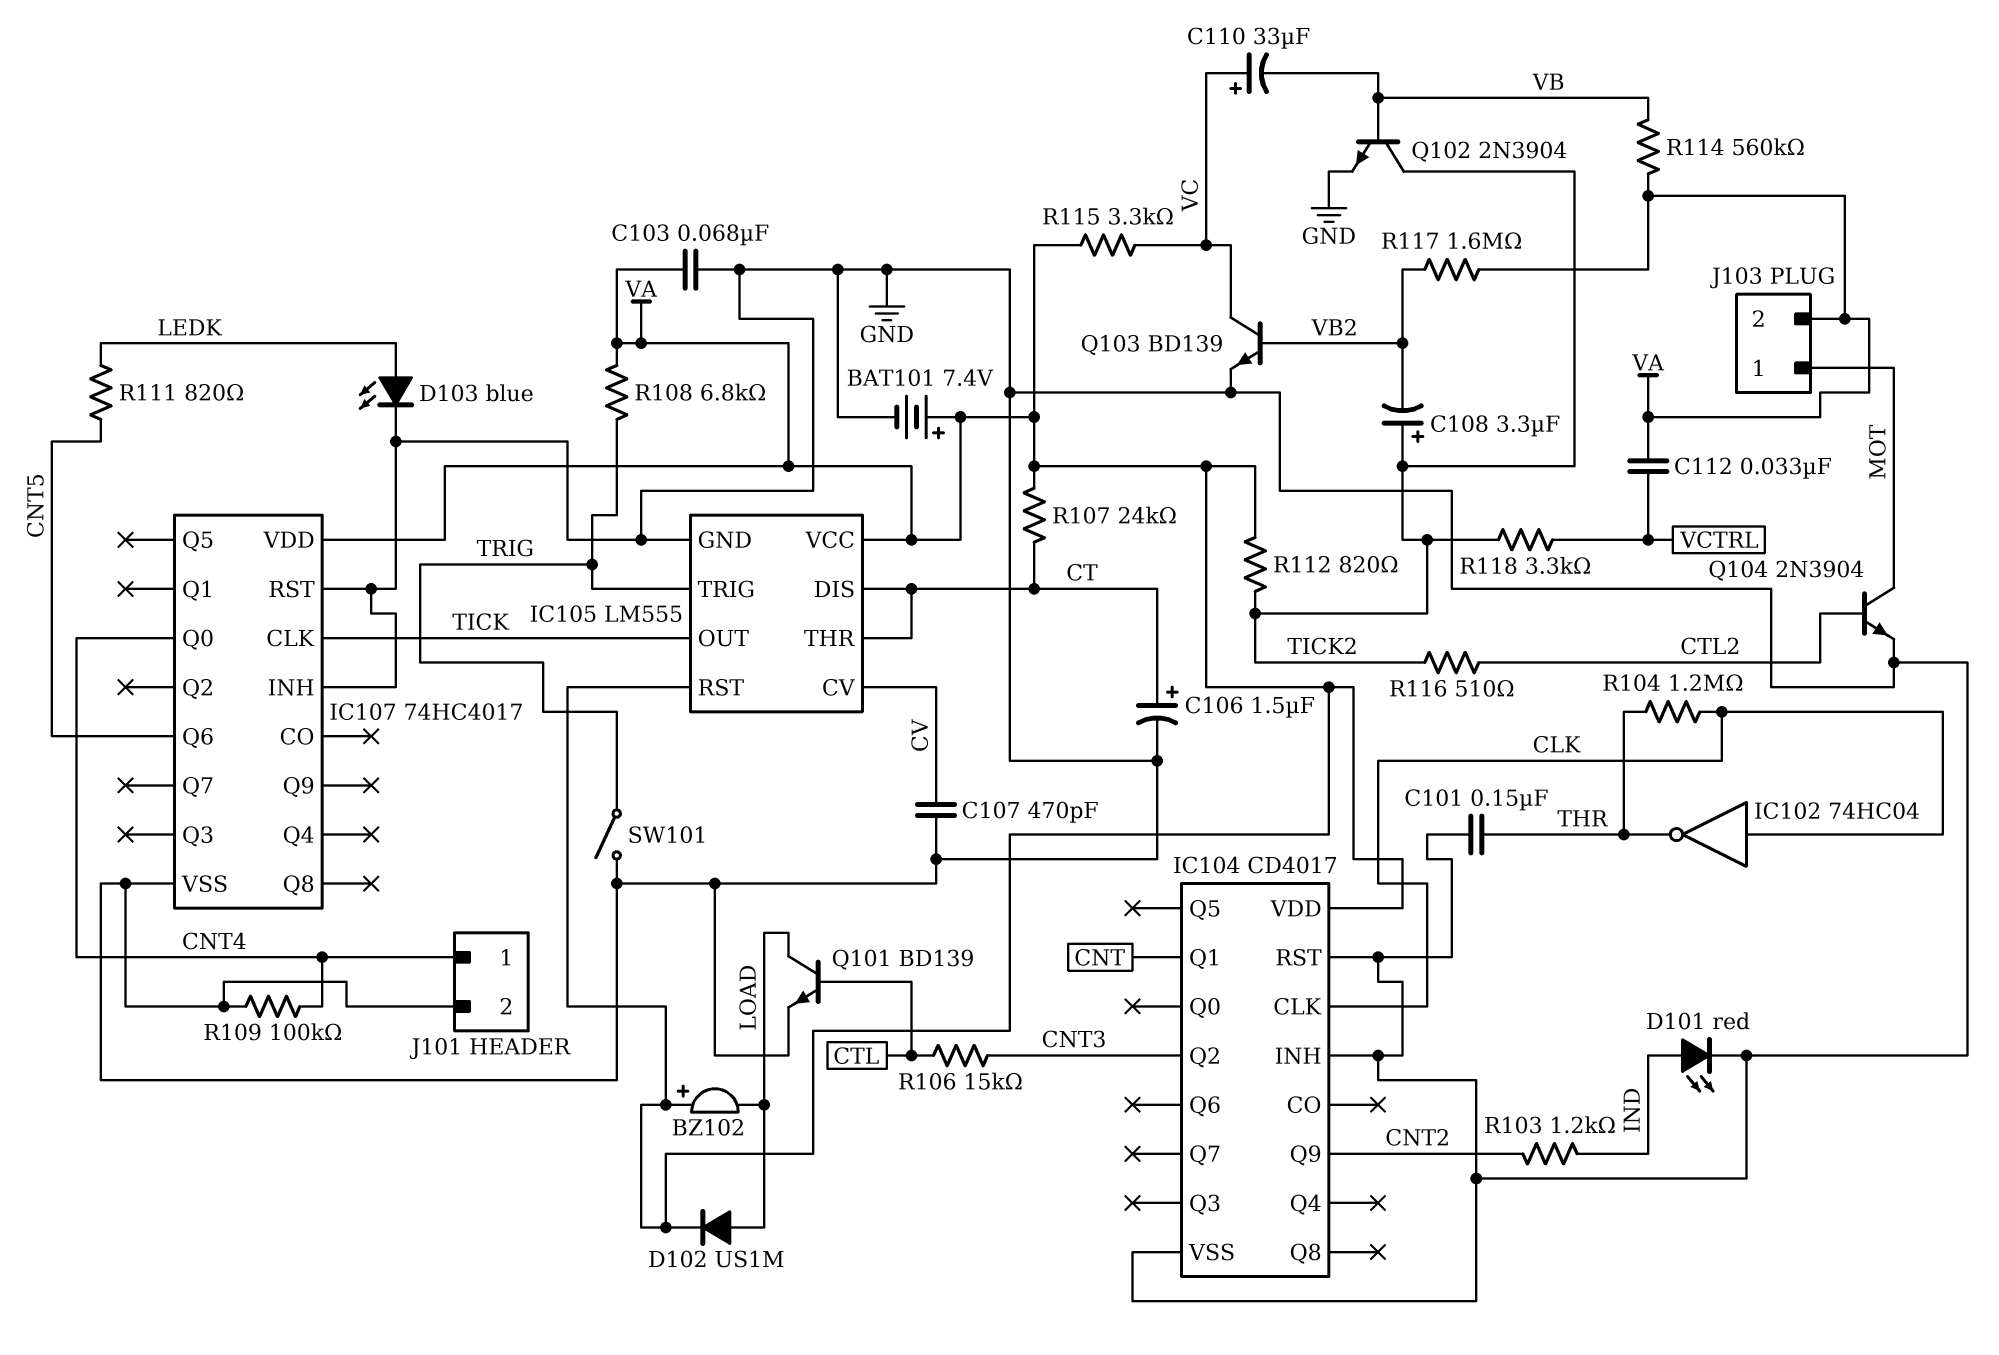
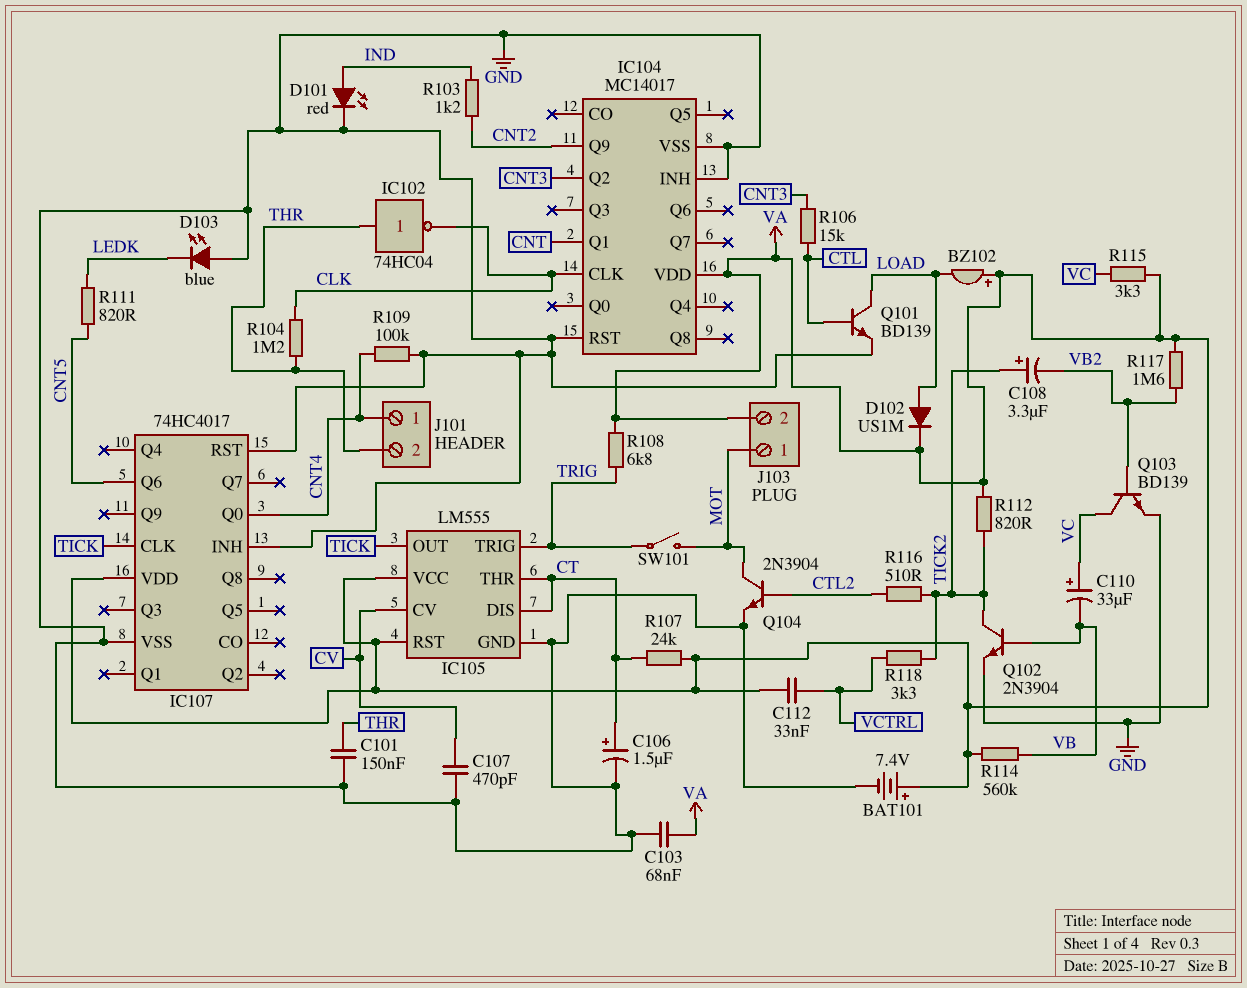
D103: LED blue (A LEDK, K GND) -> LED blue (A GND, K LEDK)
IC102: NOT 74HC04 (in CLK, out THR) -> NOT 74HC04 (in THR, out CLK)
IC104: CD4017 -> MC14017
J101 pin 2: GND -> THR
SW101: switch (GND, TRIG) -> switch (MOT, TRIG)

